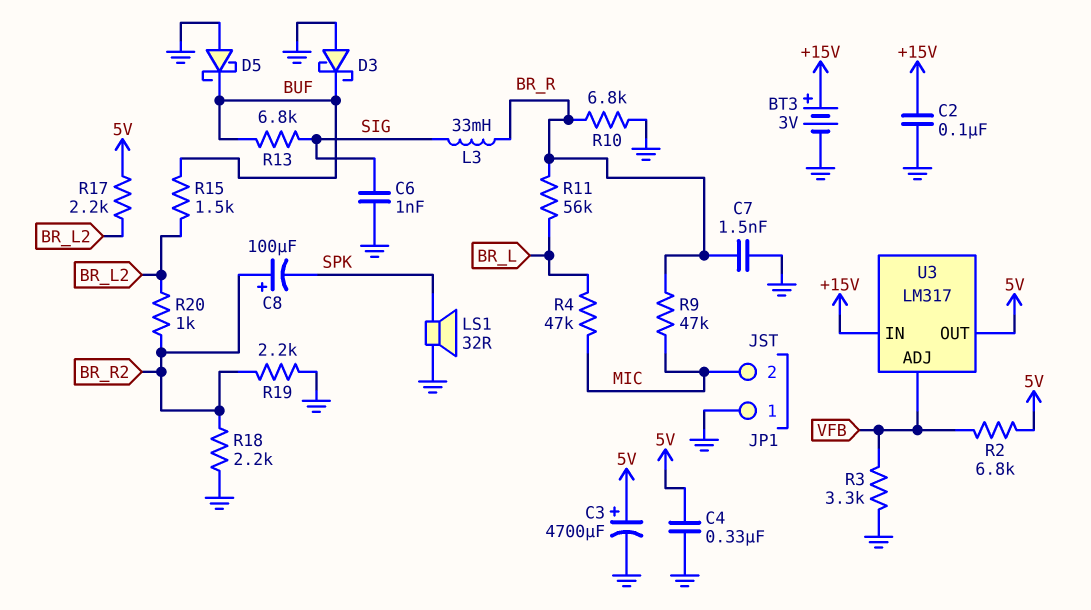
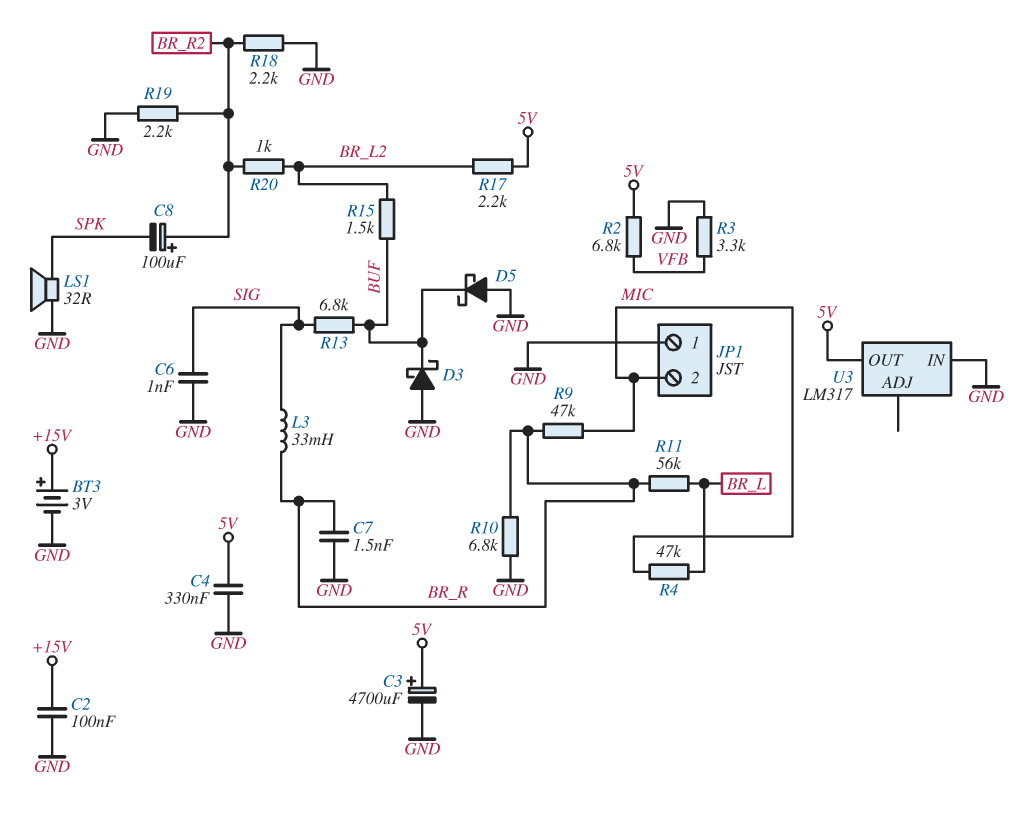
U3 pin ADJ: VFB -> none
U3 pin IN: +15V -> GND

